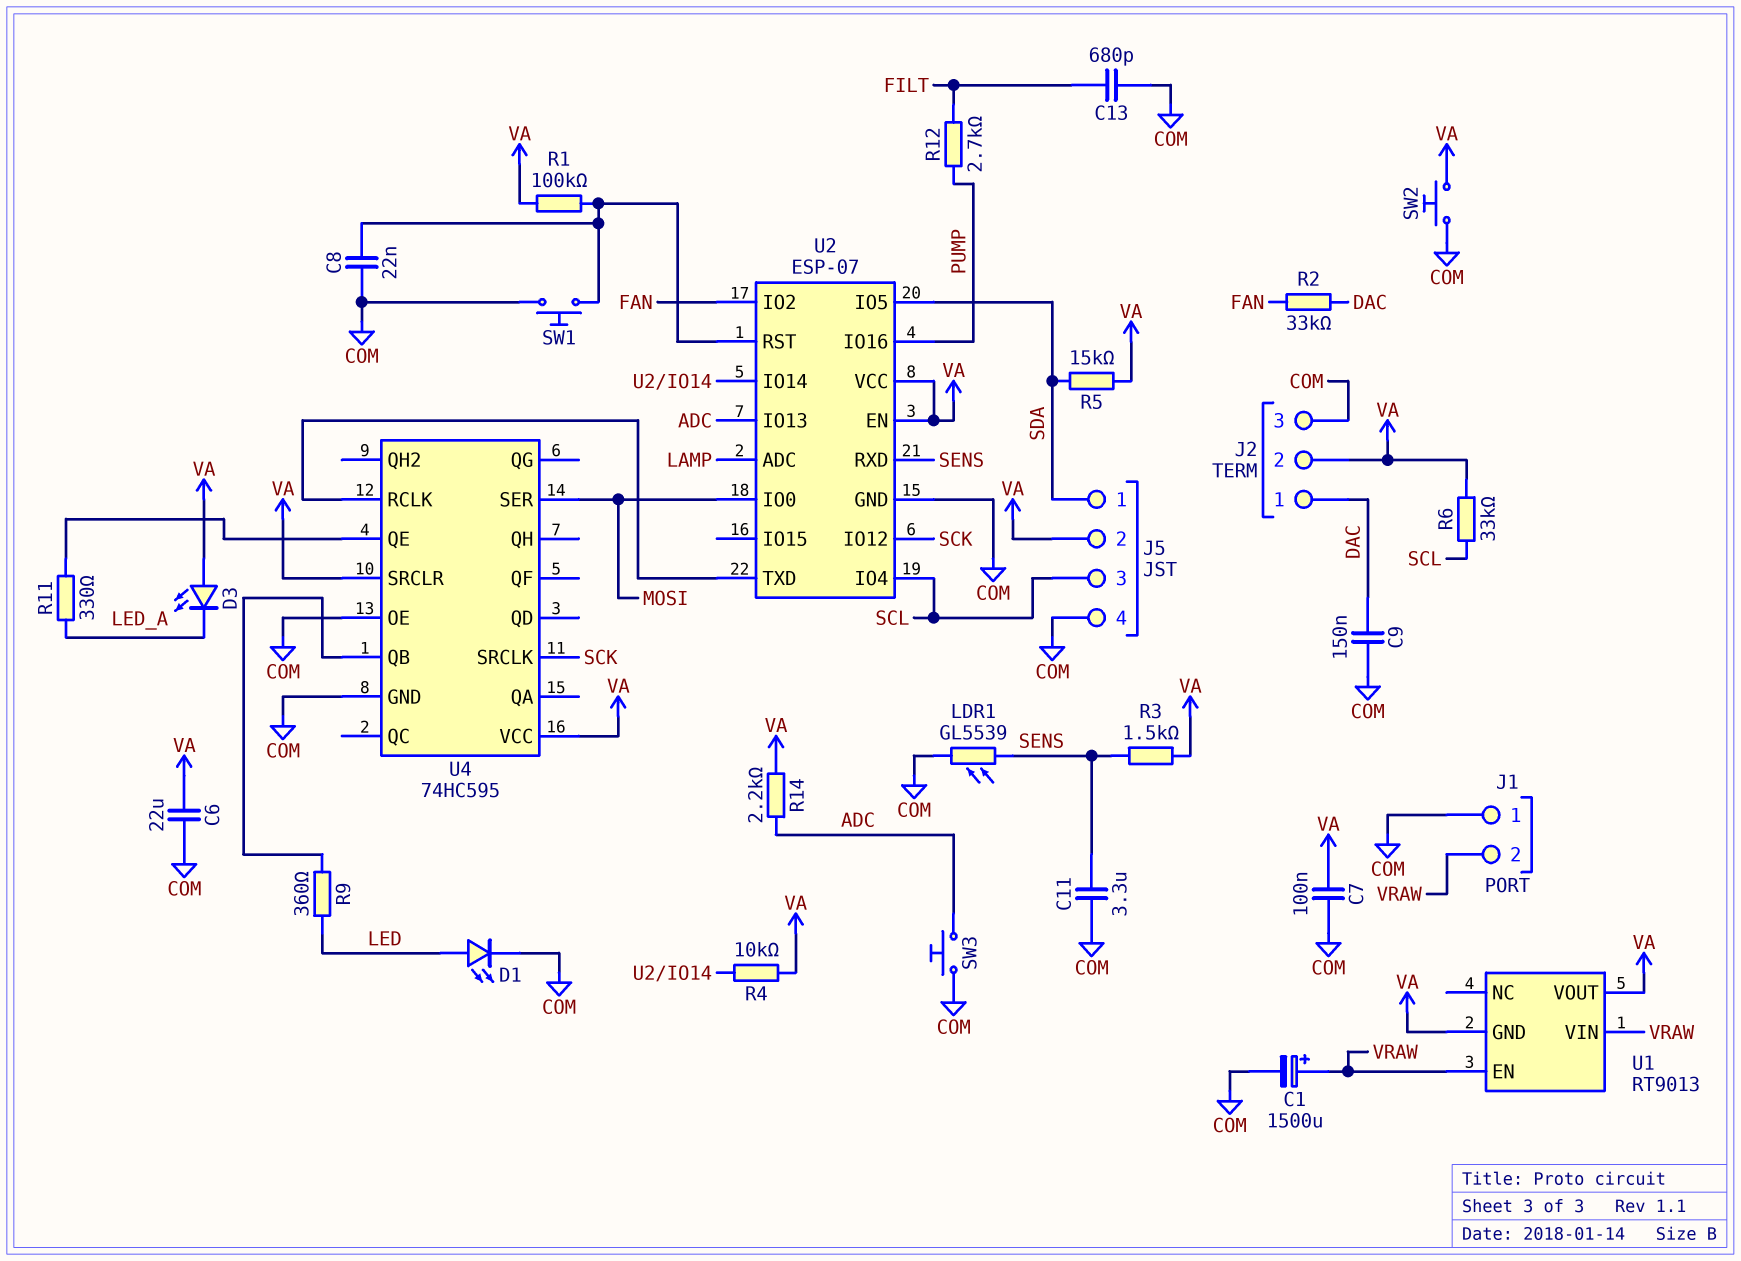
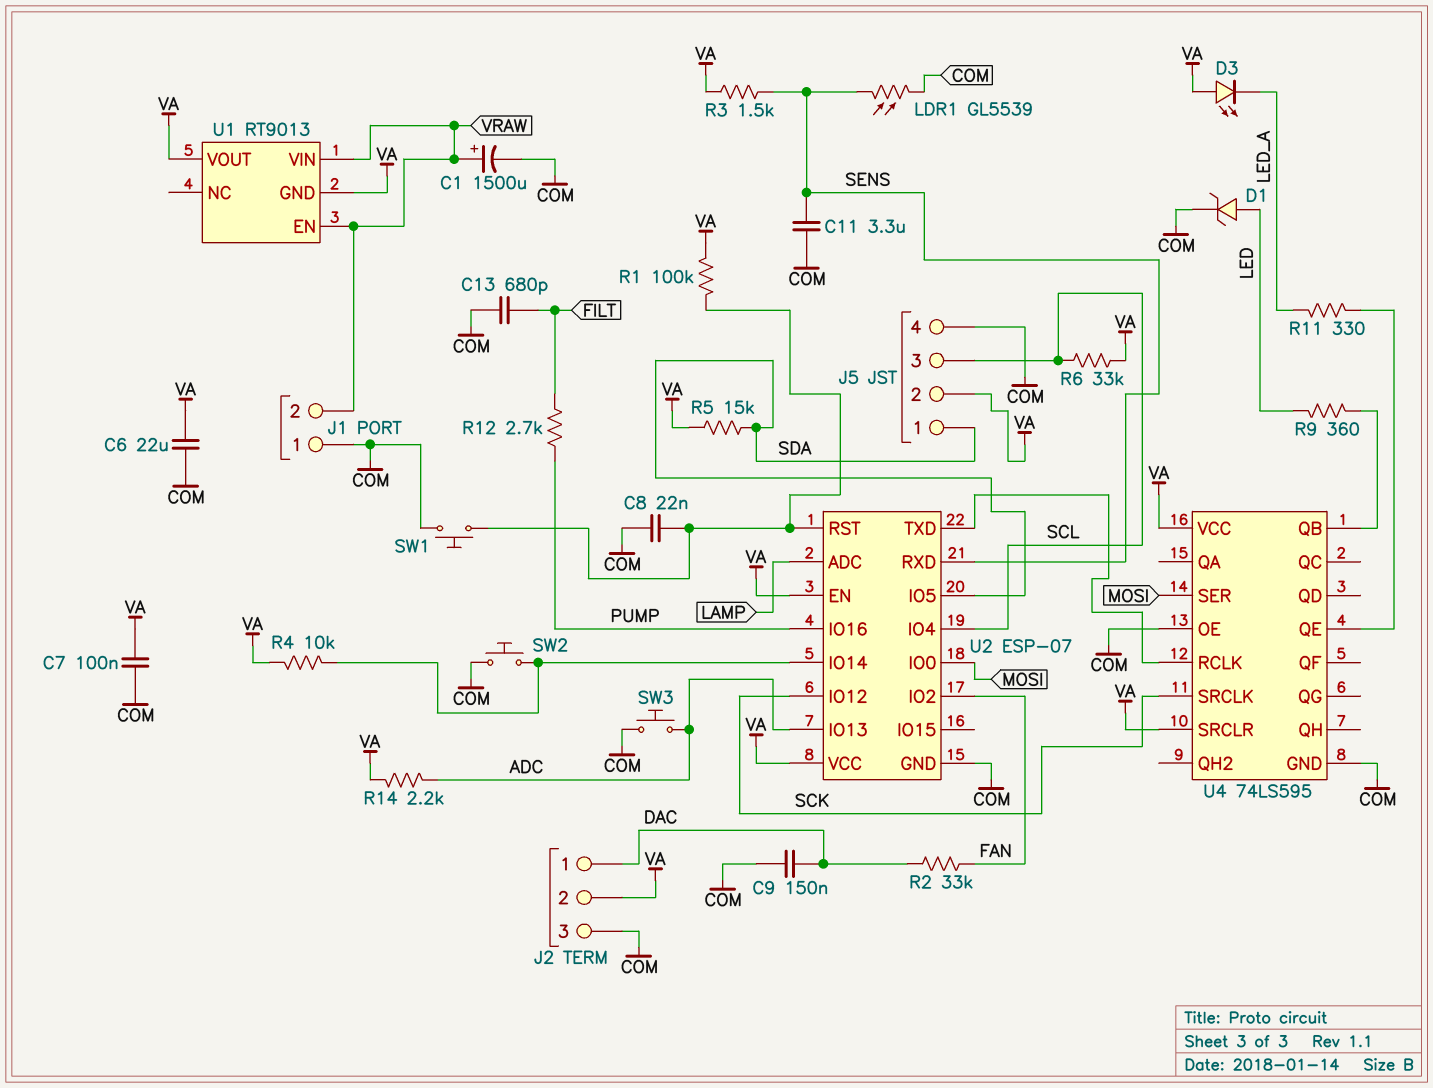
D1: LED (A LED, K COM) -> zener (A LED, K COM)
SW2: button (COM, VA) -> button (COM, U2/IO14)
U4: 74HC595 -> 74LS595

